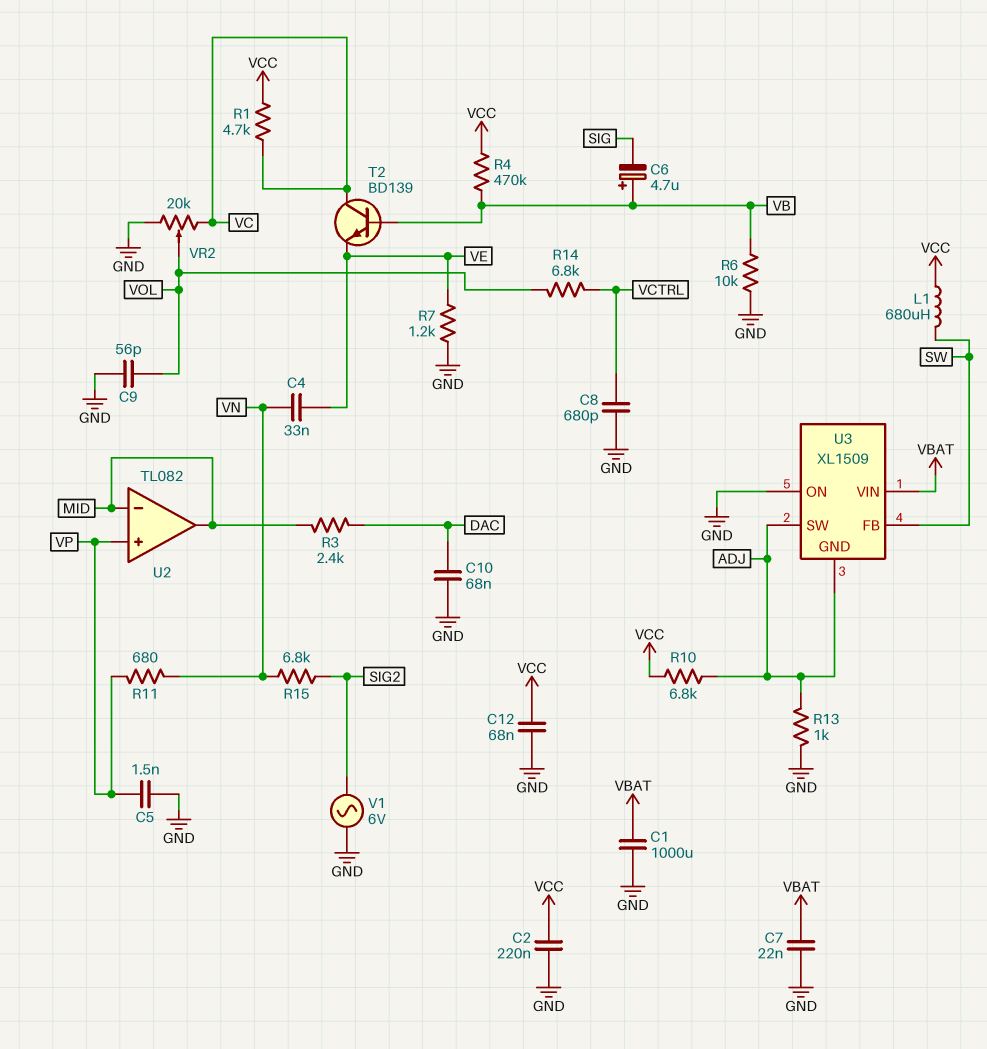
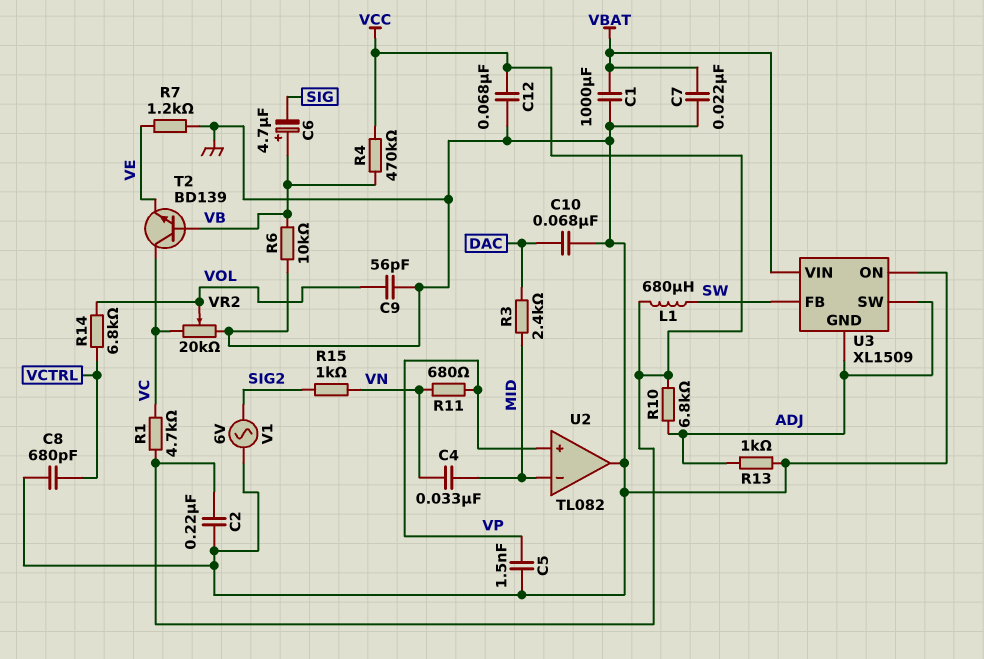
C4: 33nF (VE, VN) -> 33nF (MID, VN)
R15: 6.8k (SIG2, VN) -> 1k (SIG2, VN)
U2 pin out: MID -> GND

